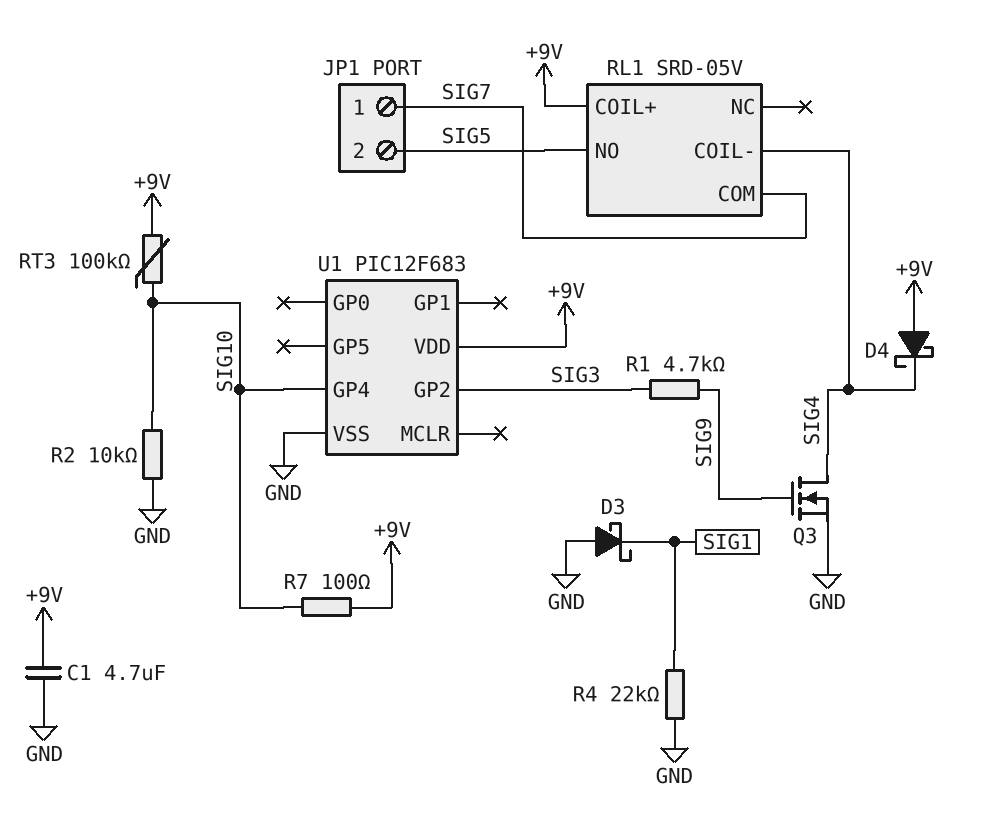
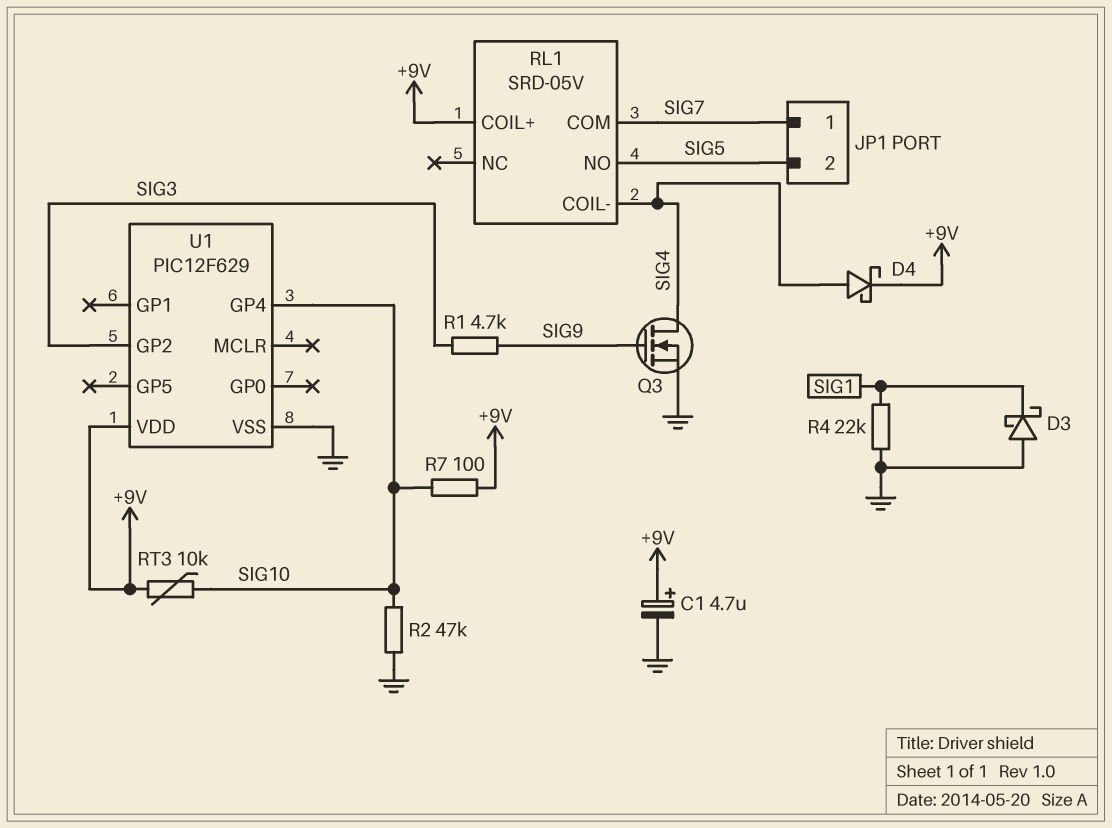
C1: 4.7uF (+9V, GND) -> 4.7uF (plus +9V, minus GND)
D4: schottky (A +9V, K SIG4) -> schottky (A SIG4, K +9V)
R2: 10k (GND, SIG10) -> 47k (GND, SIG10)
RT3: 100k (+9V, SIG10) -> 10k (+9V, SIG10)
U1: PIC12F683 -> PIC12F629

